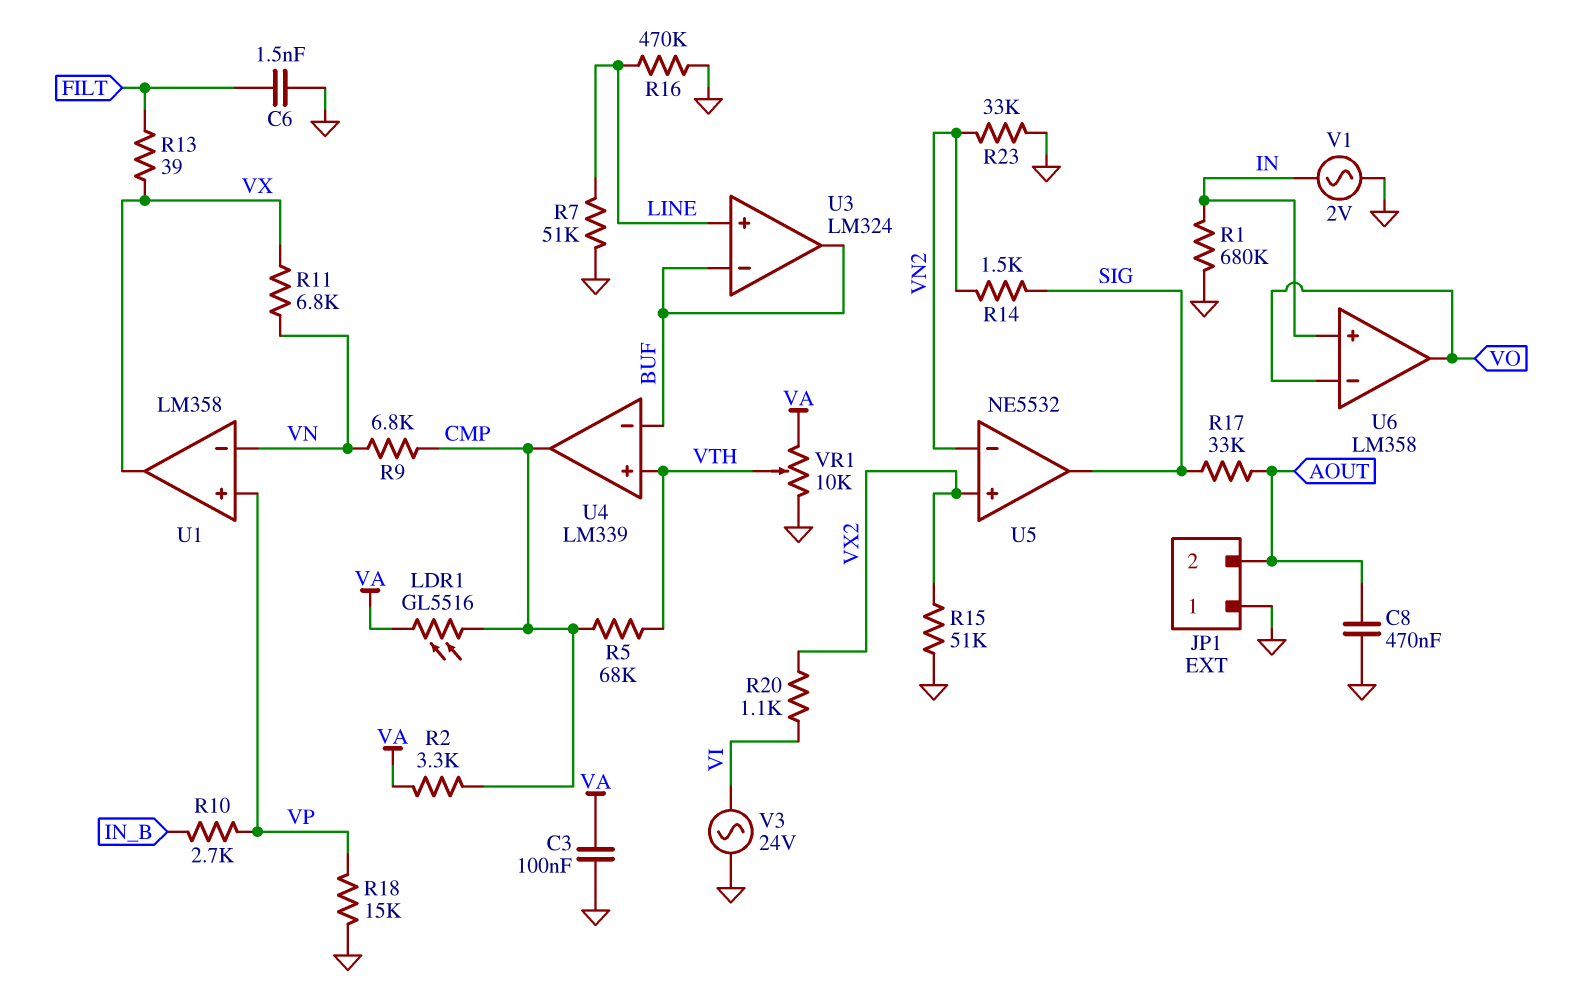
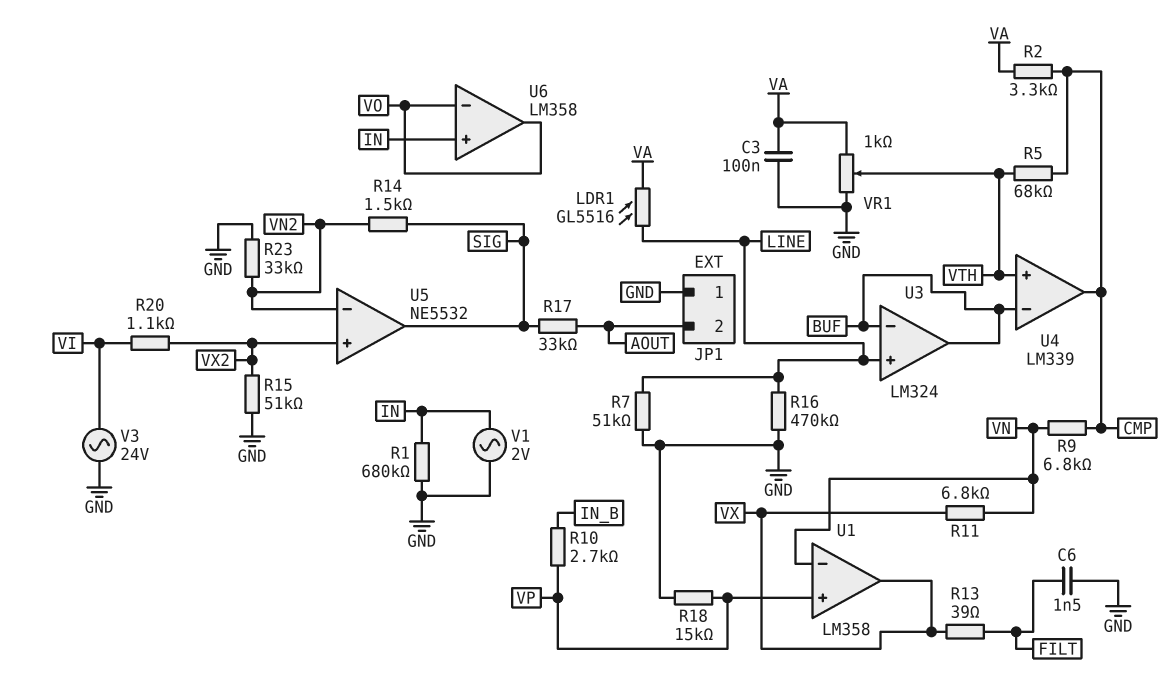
C8: 470nF (AOUT, GND) -> none
LDR1: GL5516 (CMP, VA) -> GL5516 (LINE, VA)
VR1: 10k (GND, VA, wiper VTH) -> 1k (GND, VA, wiper VTH)

